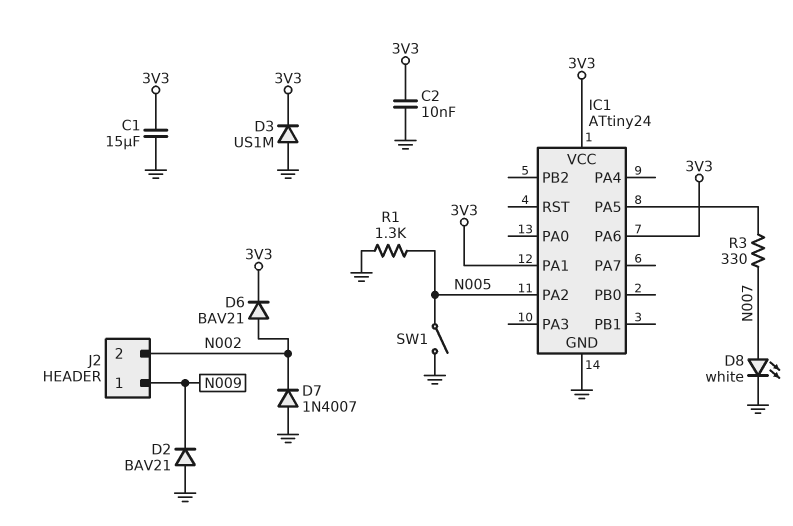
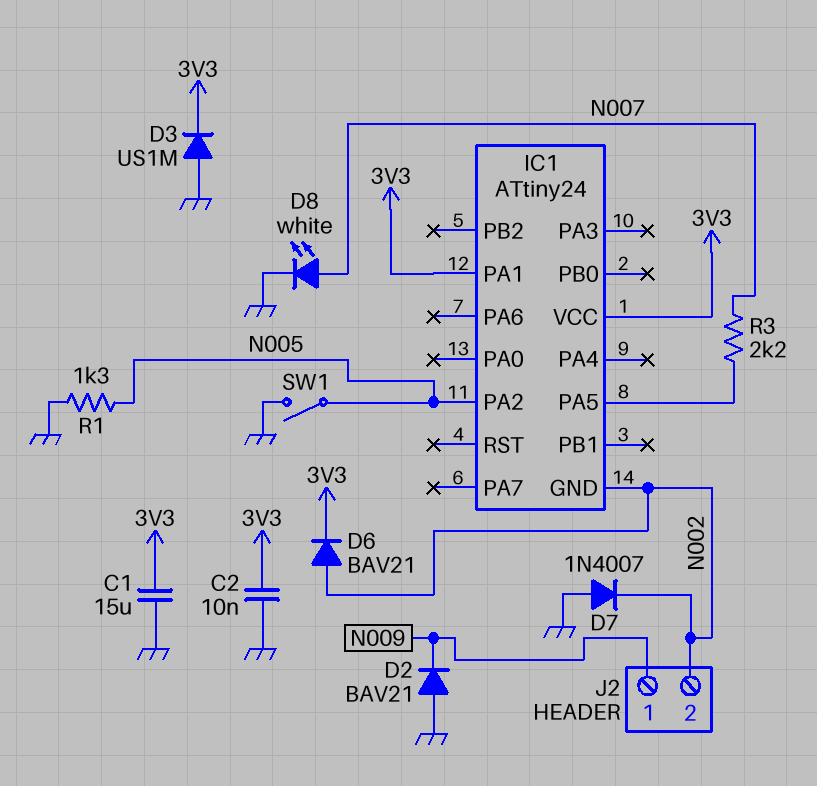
IC1 pin GND: GND -> N002
IC1 pin PA6: 3V3 -> none
R3: 330 (IC1/PA5, N007) -> 2.2k (IC1/PA5, N007)

